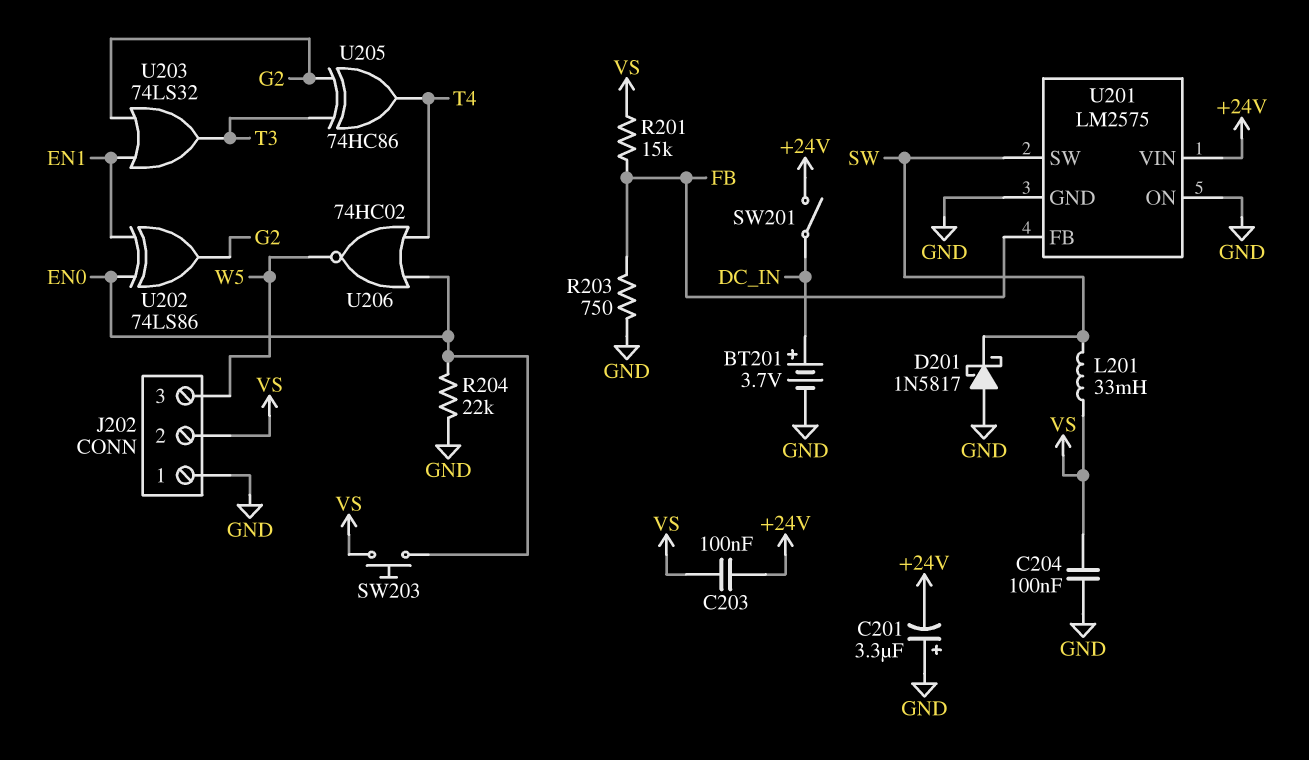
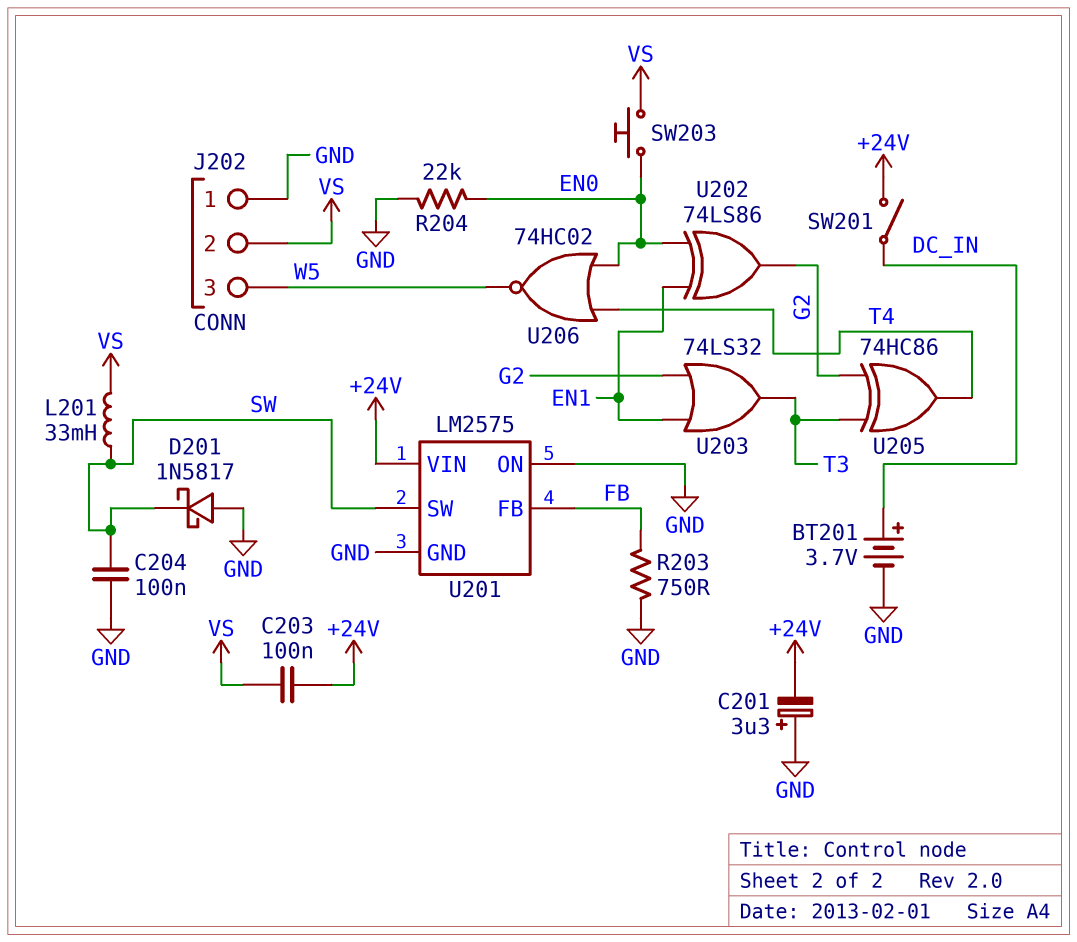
C204: 100nF (GND, VS) -> 100nF (GND, SW)
R201: 15k (FB, VS) -> none

